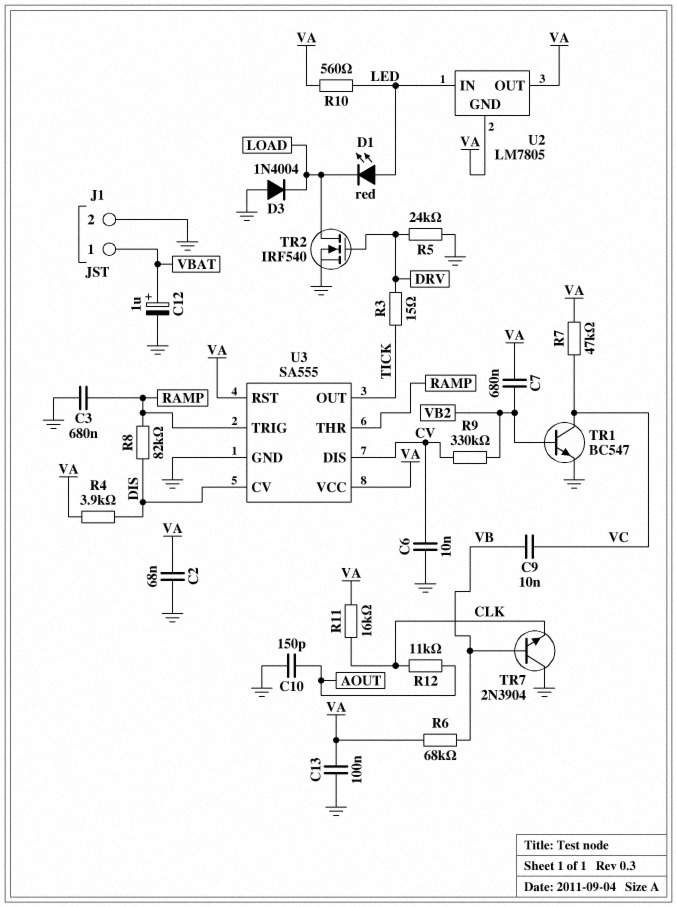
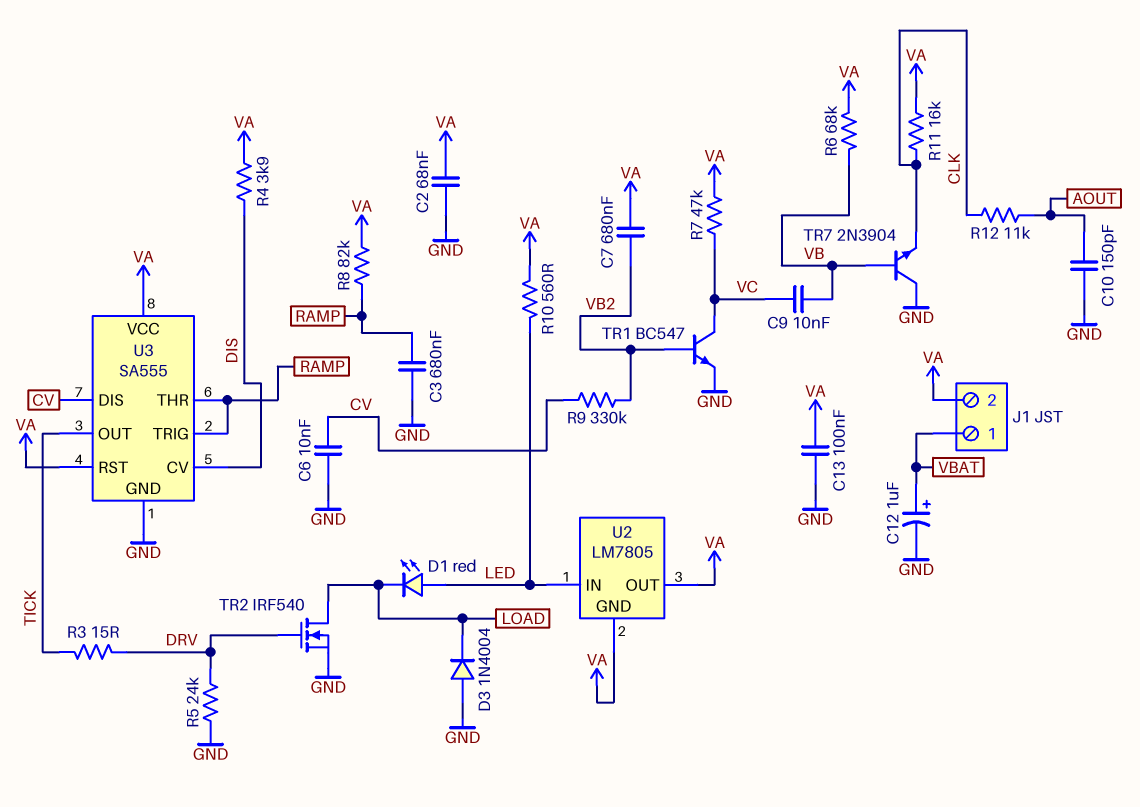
J1 pin 2: GND -> VA
R8: 82k (DIS, RAMP) -> 82k (RAMP, VA)

